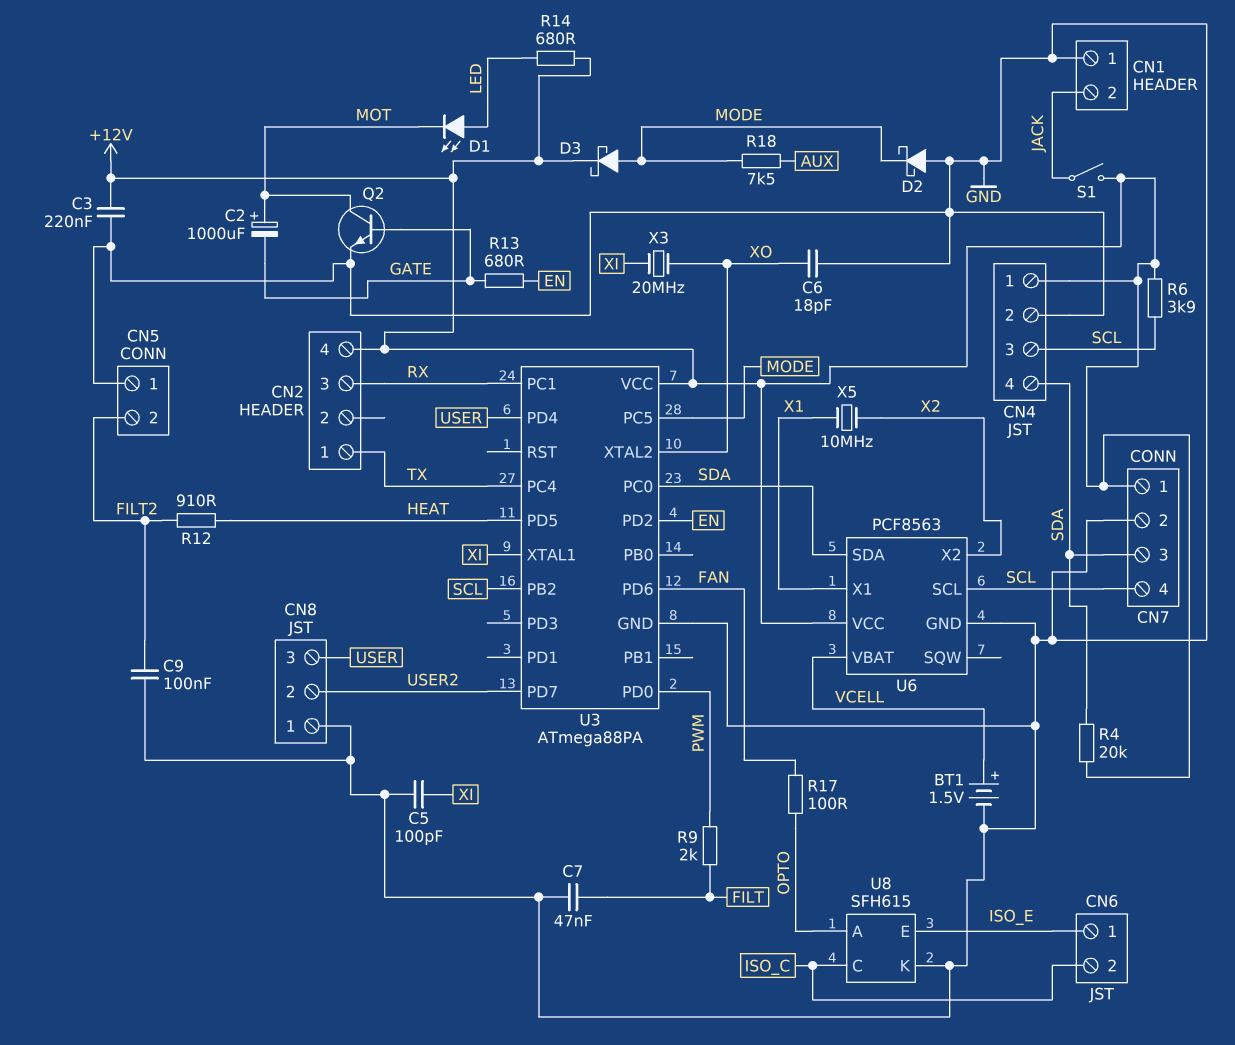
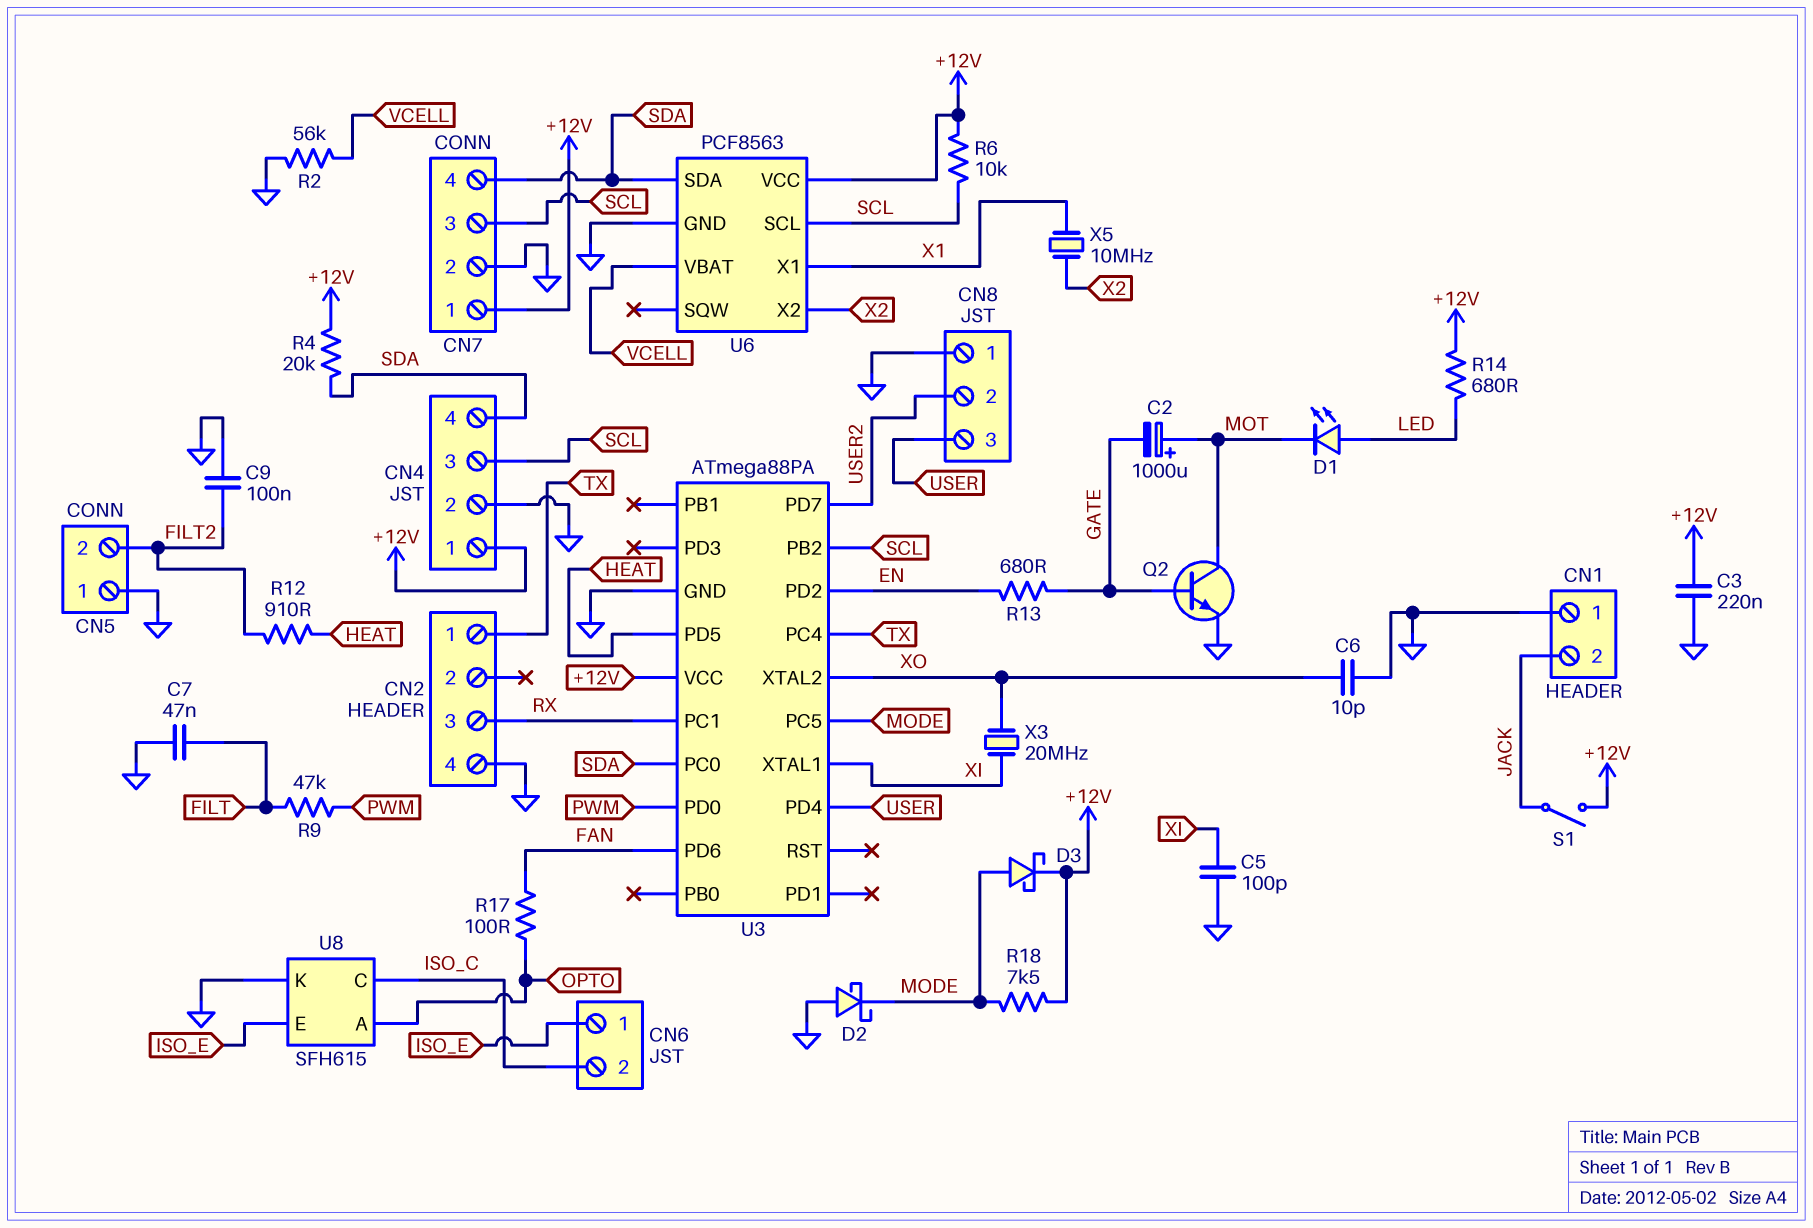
BT1: 1.5V (plus VCELL, minus GND) -> none
C6: 18pF (GND, XO) -> 10pF (GND, XO)
CN2 pin 4: +12V -> GND
CN7 pin 3: SDA -> SCL
CN7 pin 4: SCL -> SDA
R2: none -> 56k (GND, VCELL)
R6: 3.9k (+12V, SCL) -> 10k (+12V, SCL)
R9: 2k (FILT, PWM) -> 47k (FILT, PWM)
R18: 7.5k (AUX, MODE) -> 7.5k (+12V, MODE)

